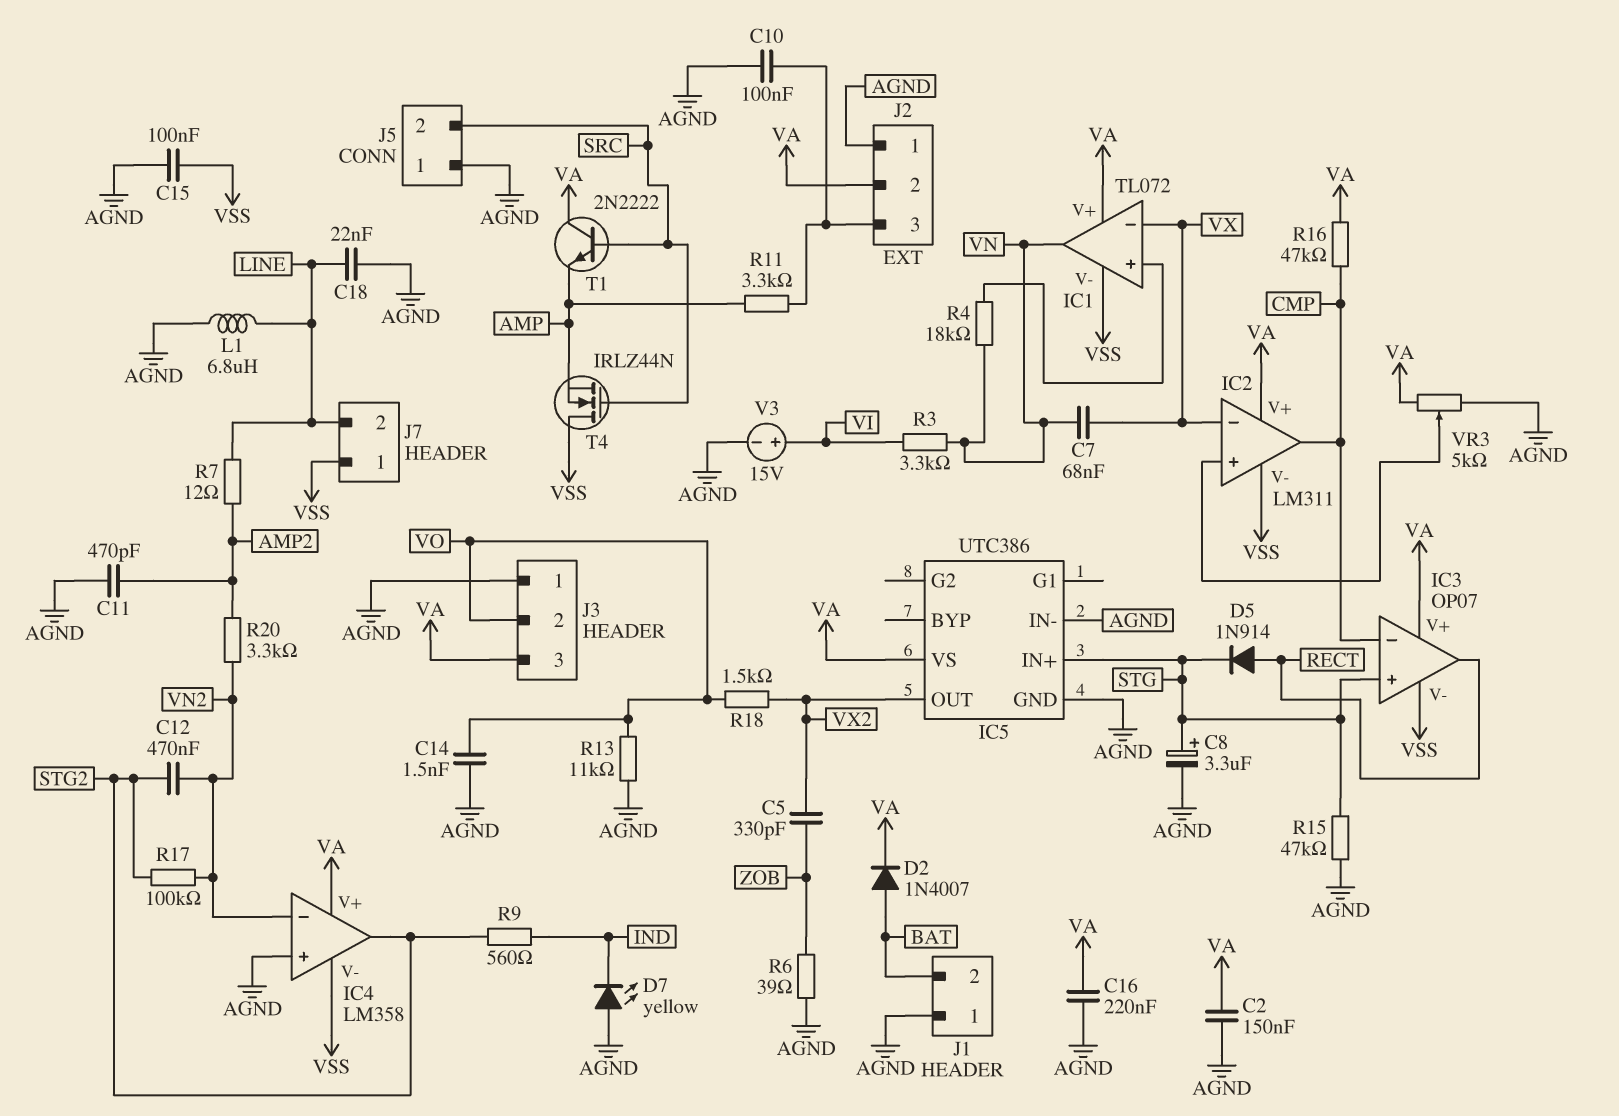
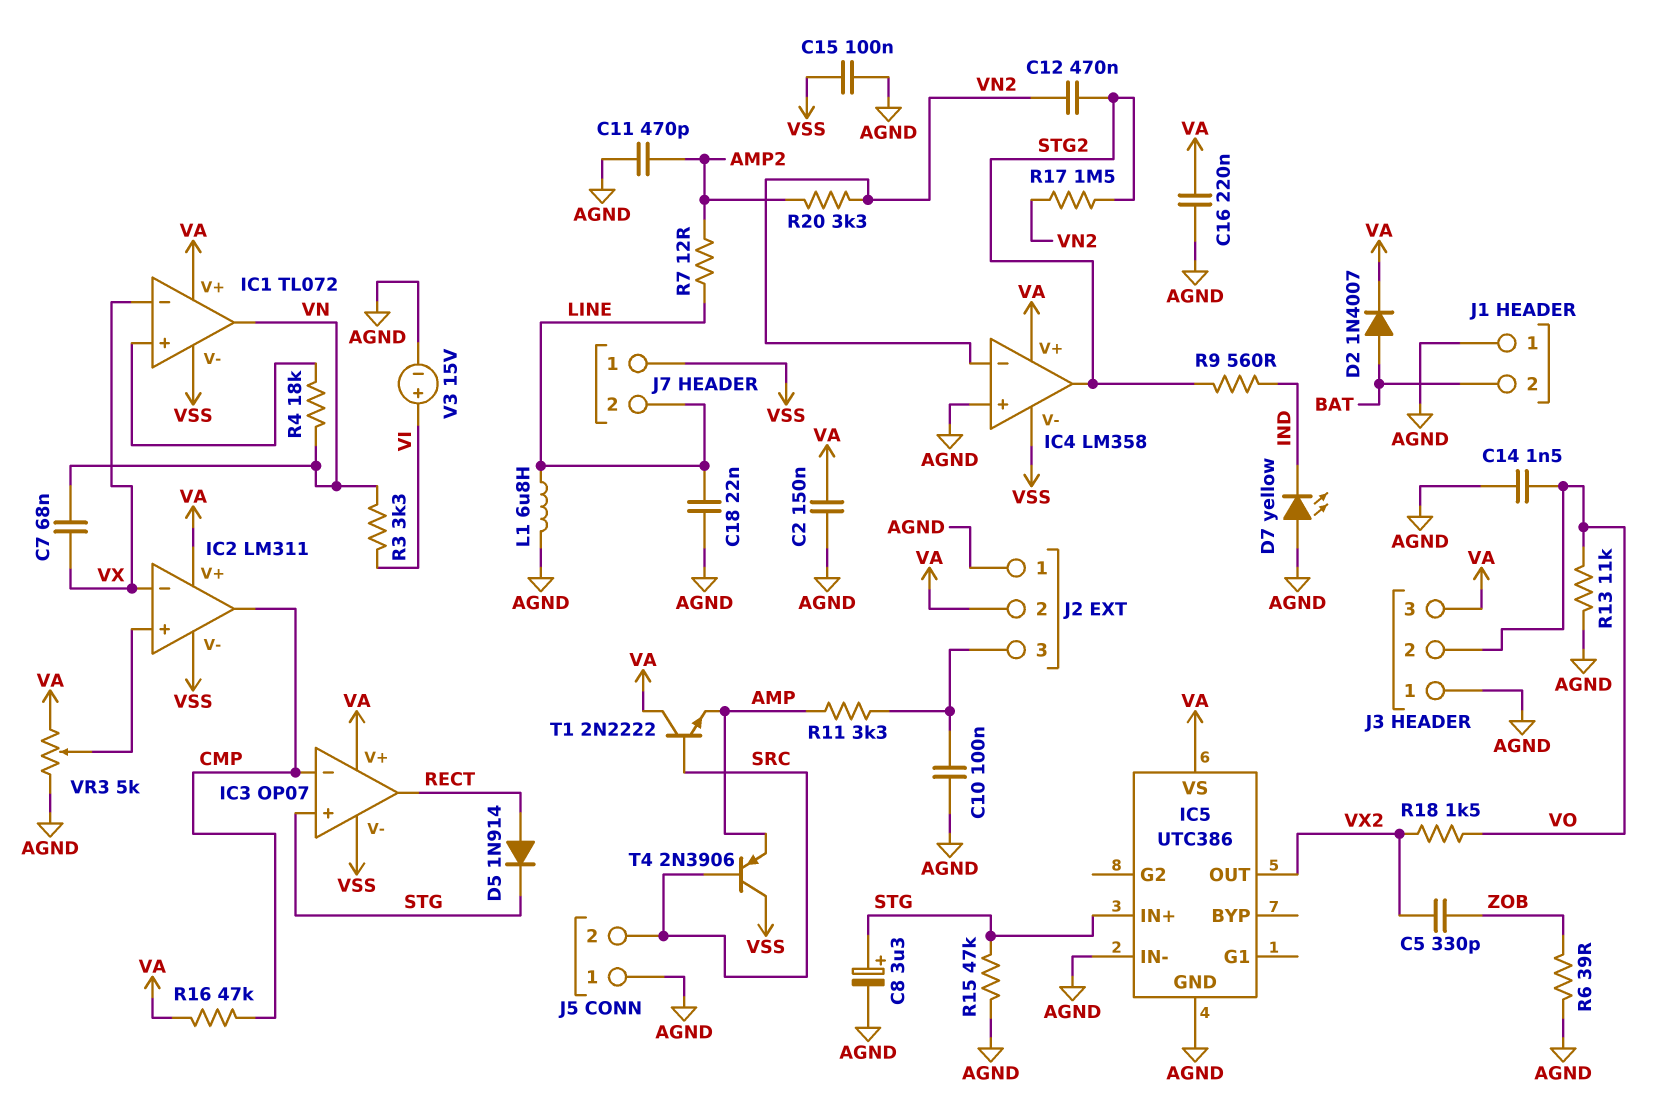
R17: 100k (STG2, VN2) -> 1.5M (STG2, VN2)
T4: NMOS IRLZ44N (G SRC, D VSS, S AMP) -> PNP 2N3906 (B SRC, C VSS, E AMP)

